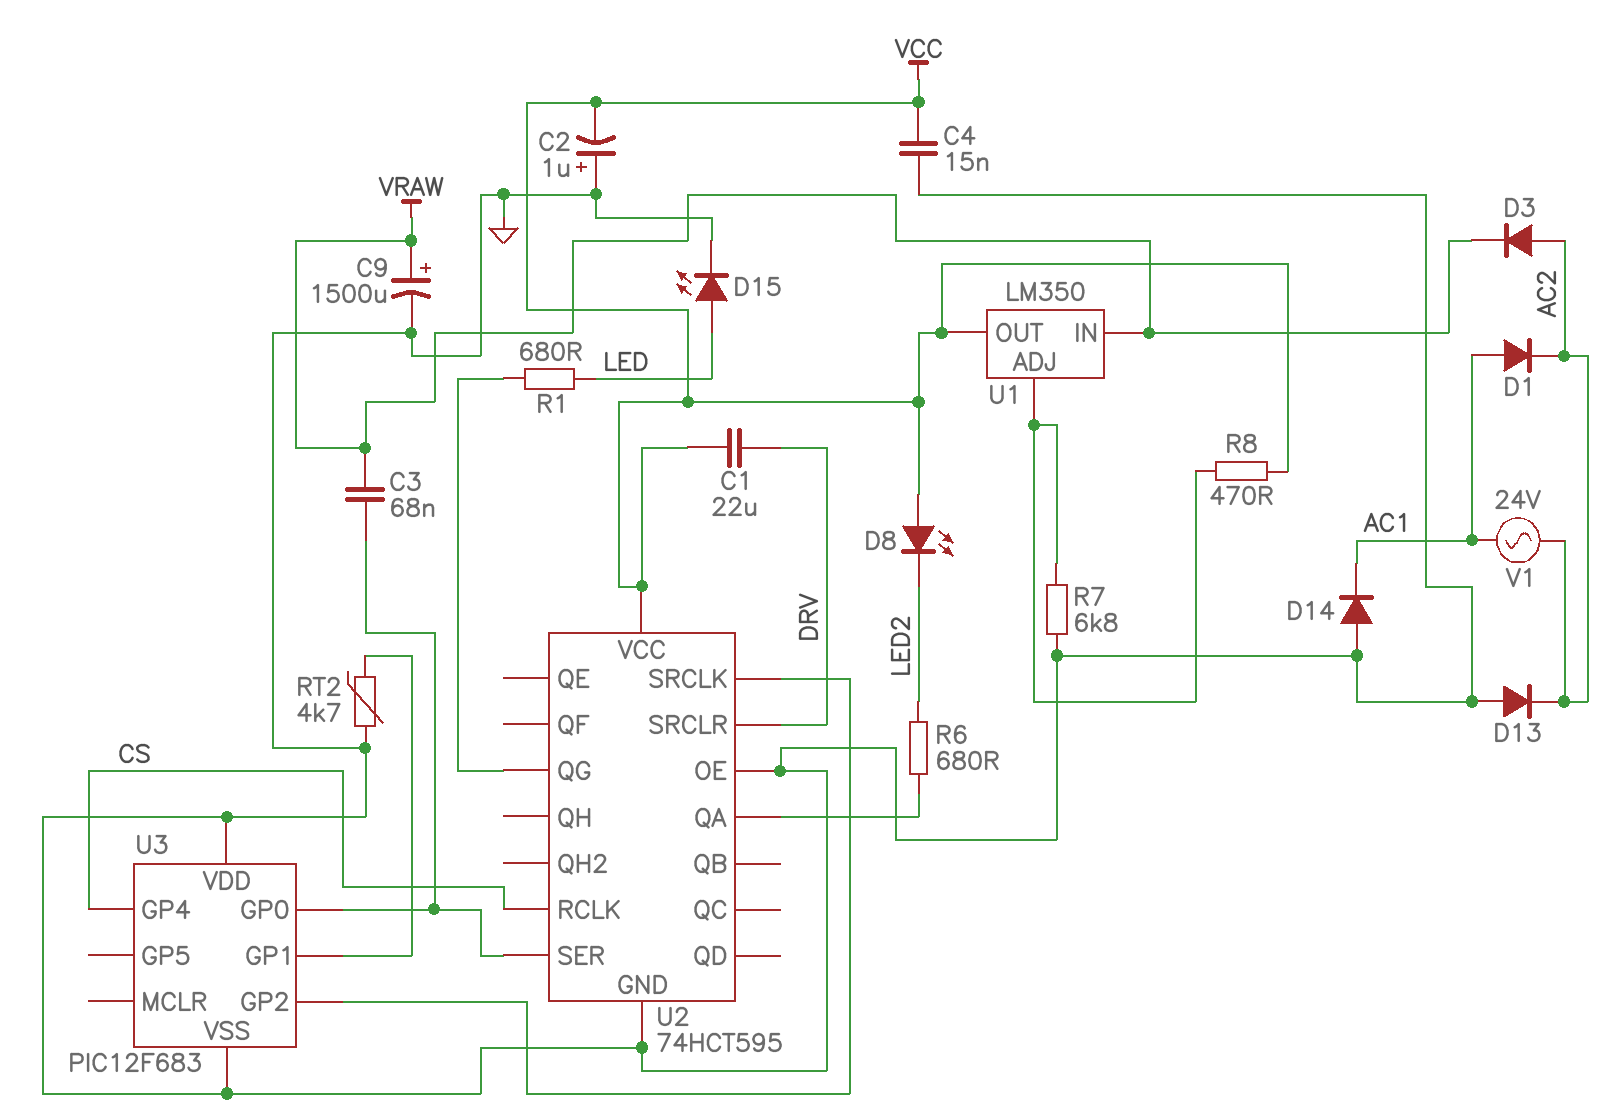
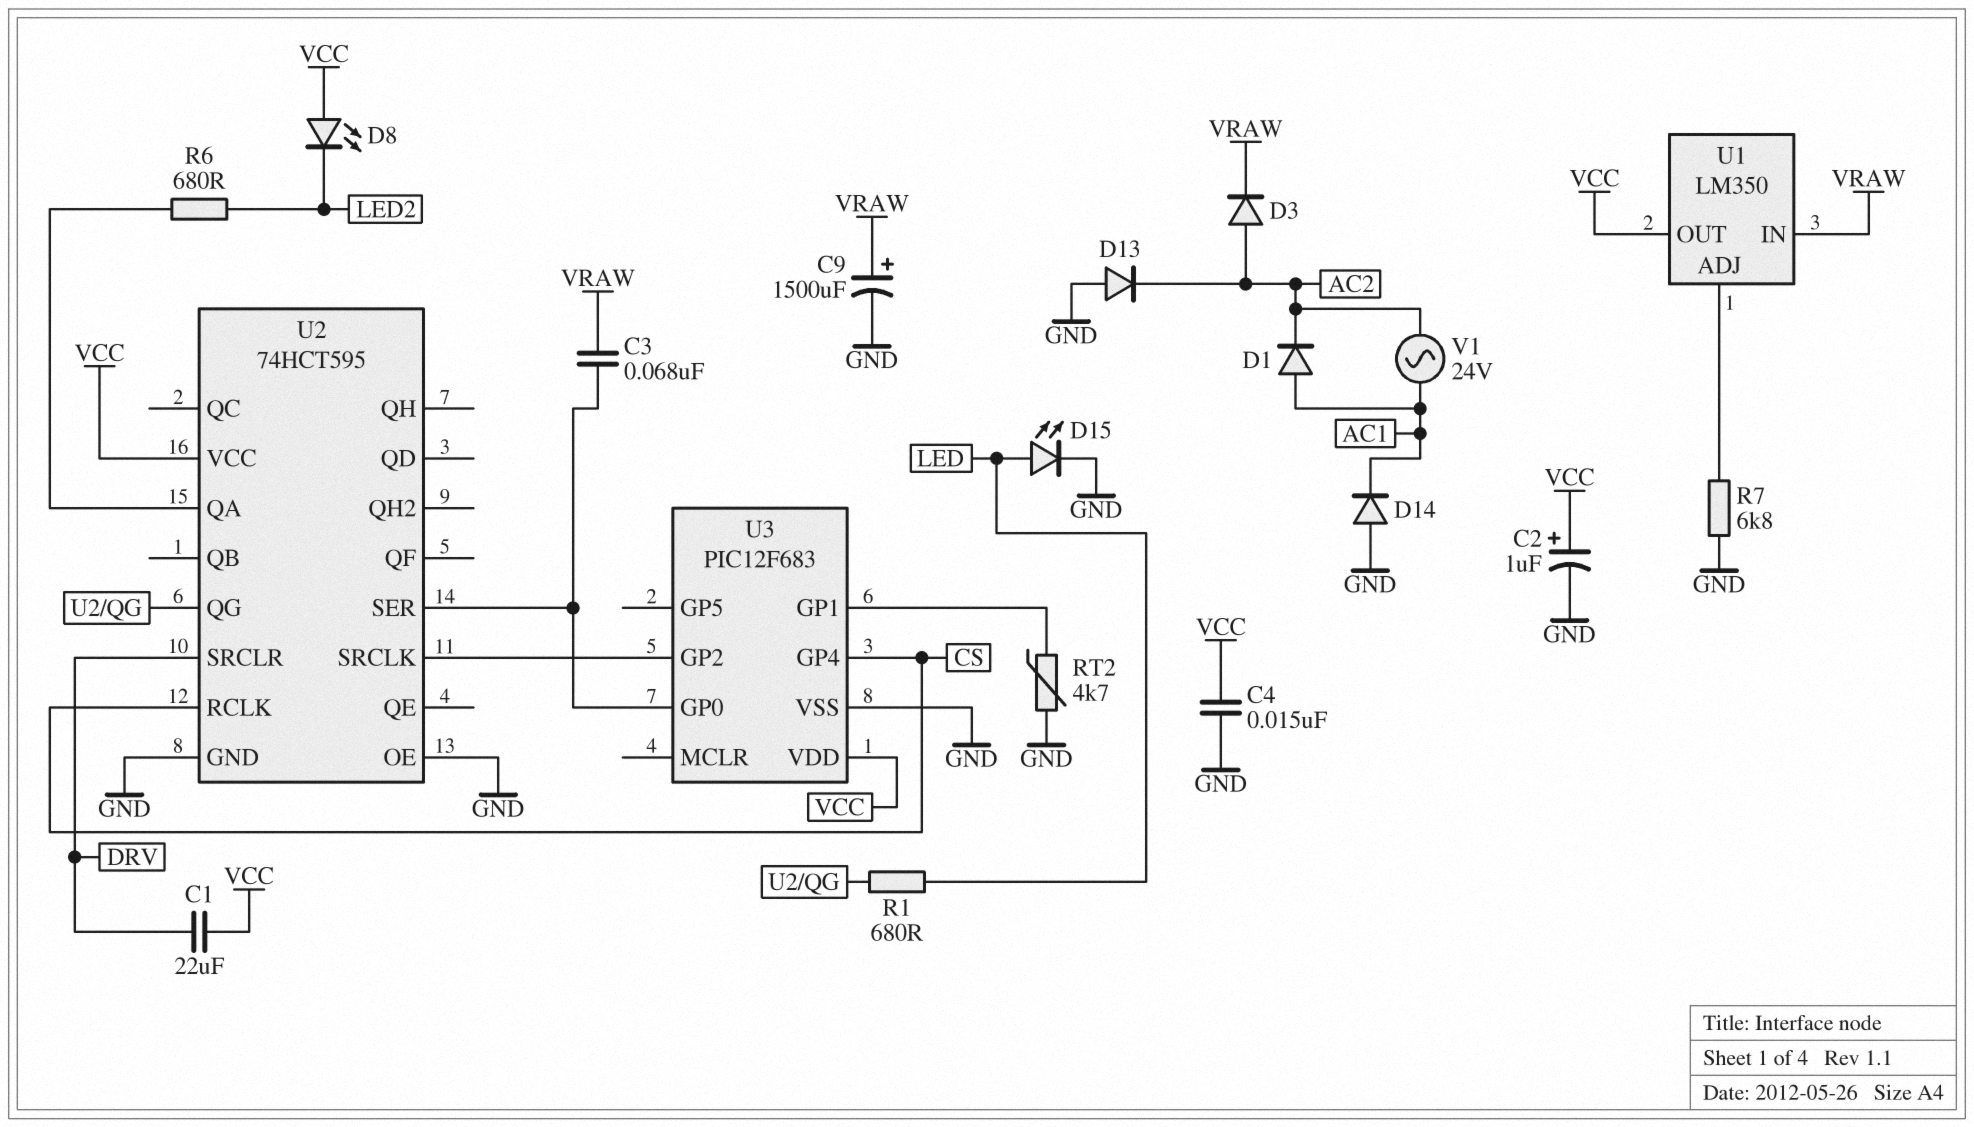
C2: 1uF (plus GND, minus VCC) -> 1uF (plus VCC, minus GND)
R8: 470 (U1/ADJ, VCC) -> none
U3 pin VDD: GND -> VCC

